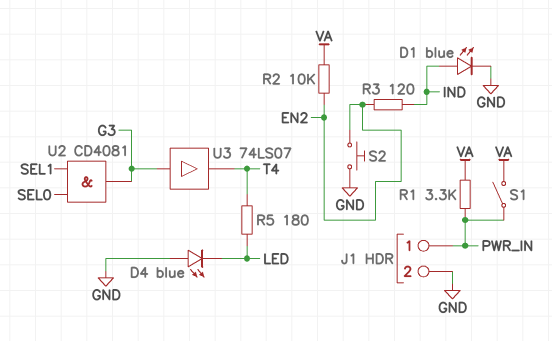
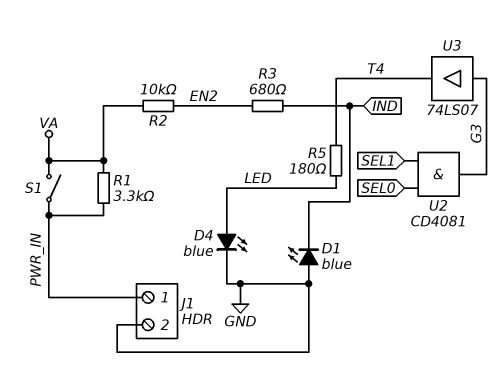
D1: LED blue (A IND, K GND) -> LED blue (A GND, K IND)
D4: LED blue (A GND, K LED) -> LED blue (A LED, K GND)
R3: 120 (EN2, IND) -> 680 (EN2, IND)
S2: button (EN2, GND) -> none

